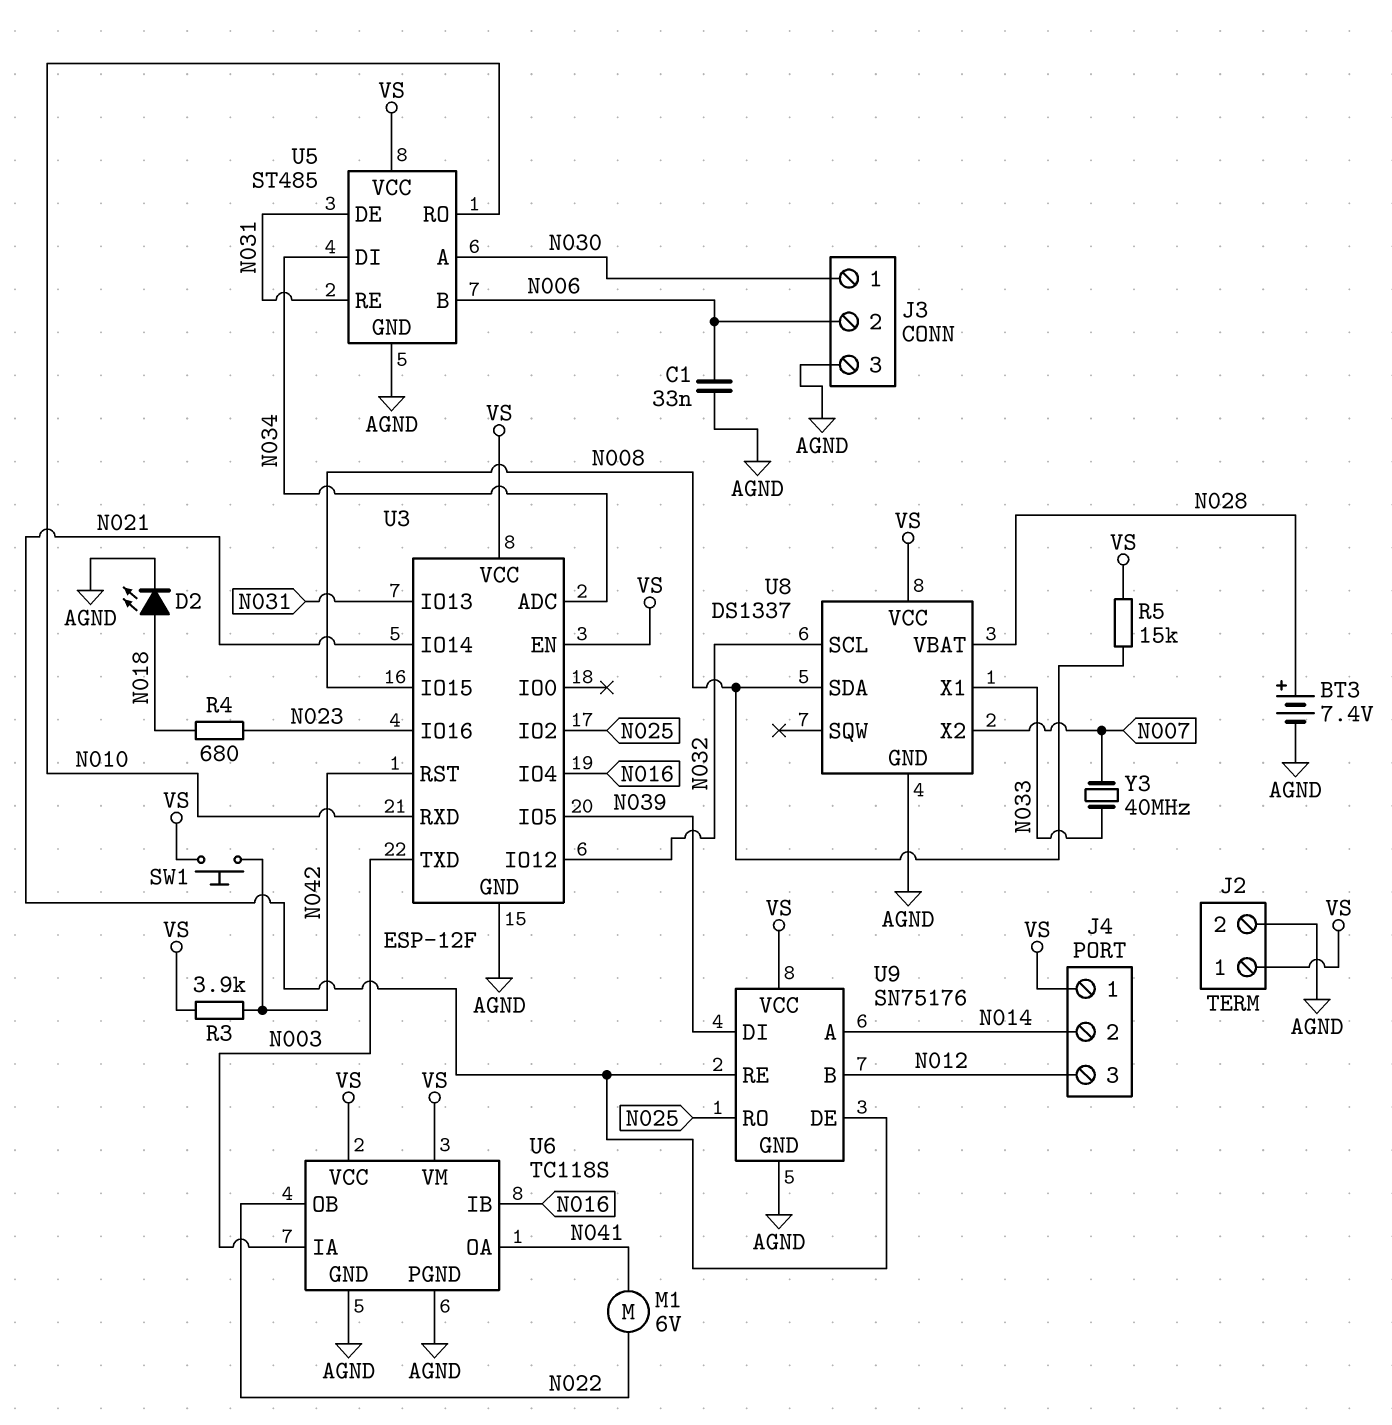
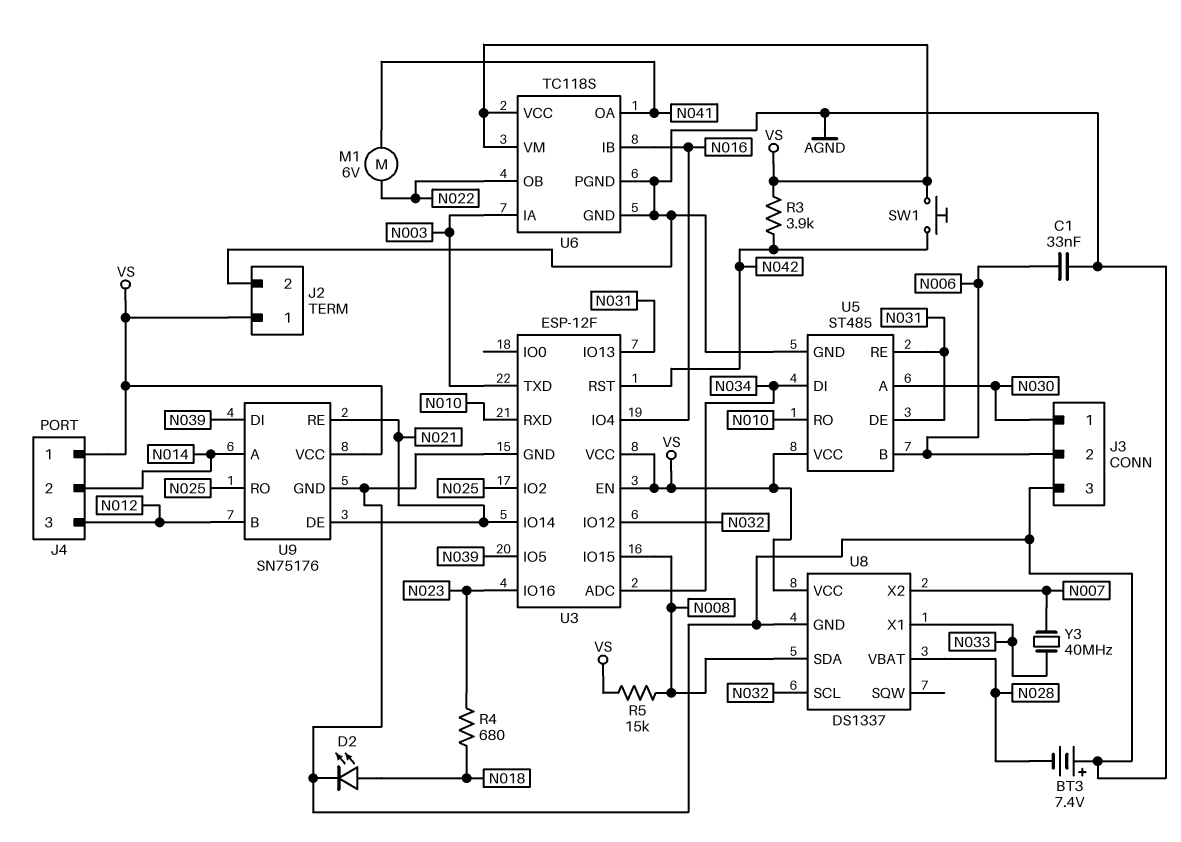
BT3: 7.4V (plus N028, minus AGND) -> 7.4V (plus AGND, minus N028)

